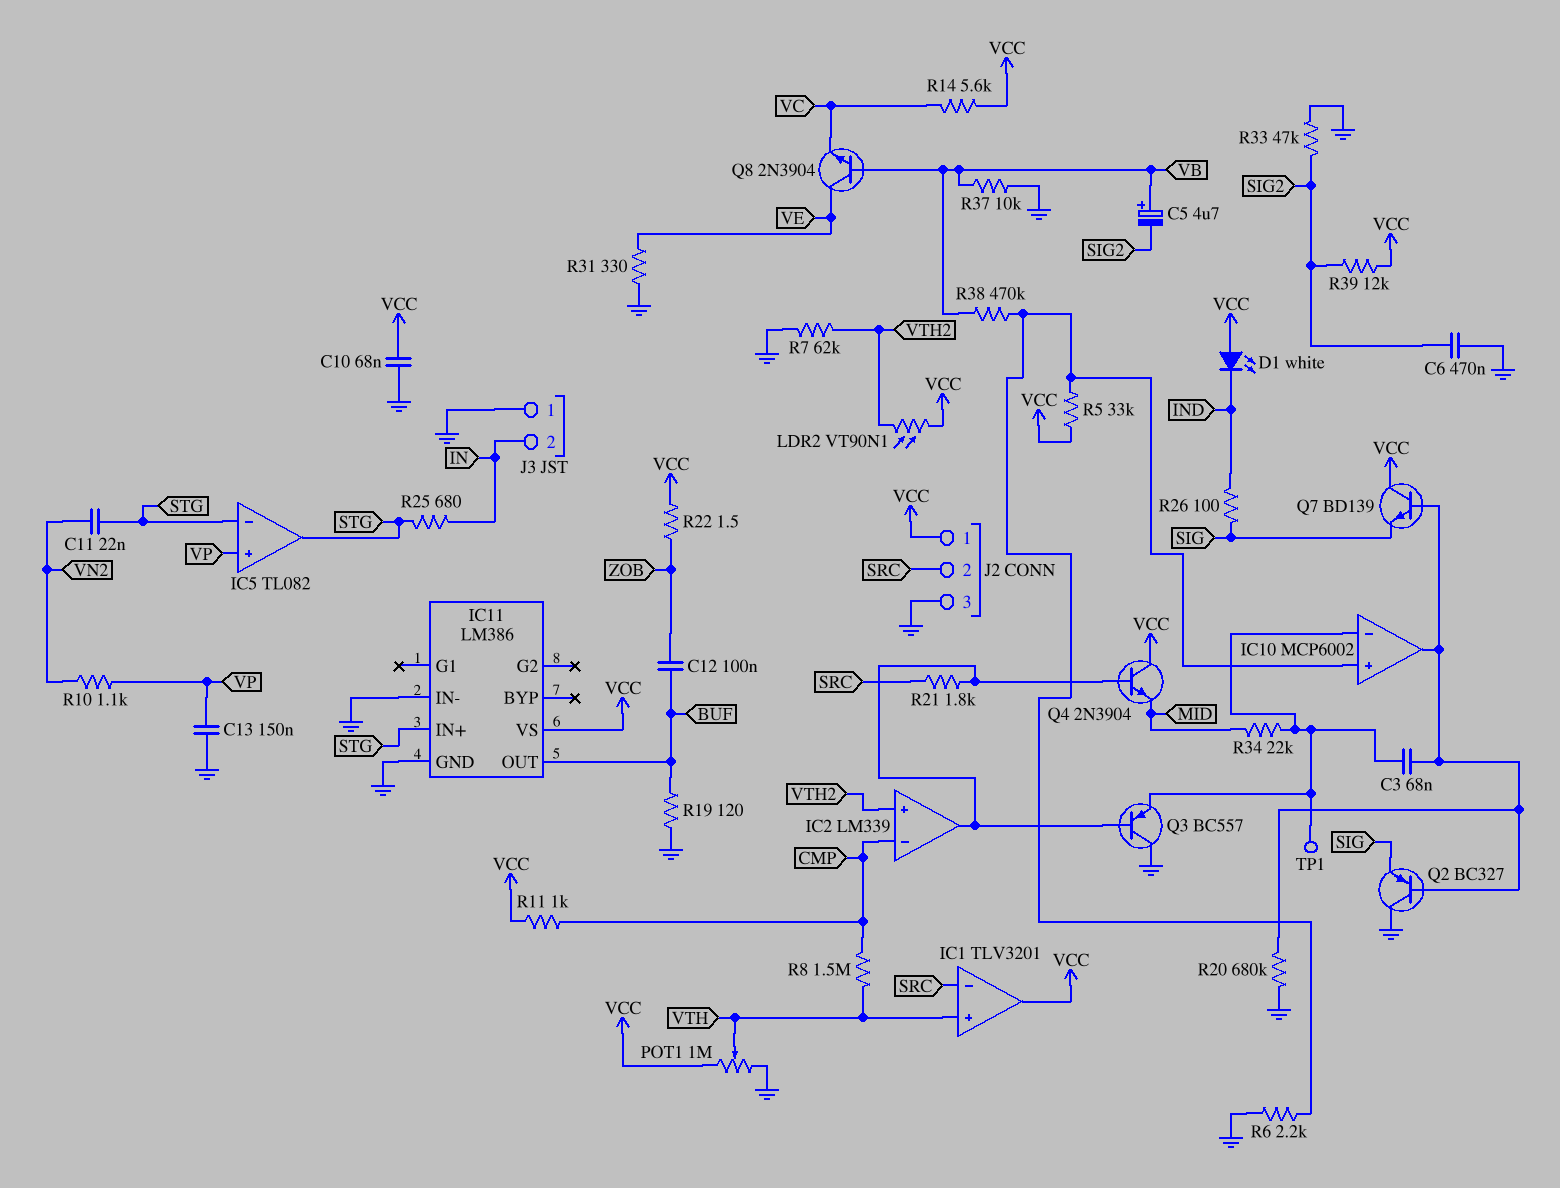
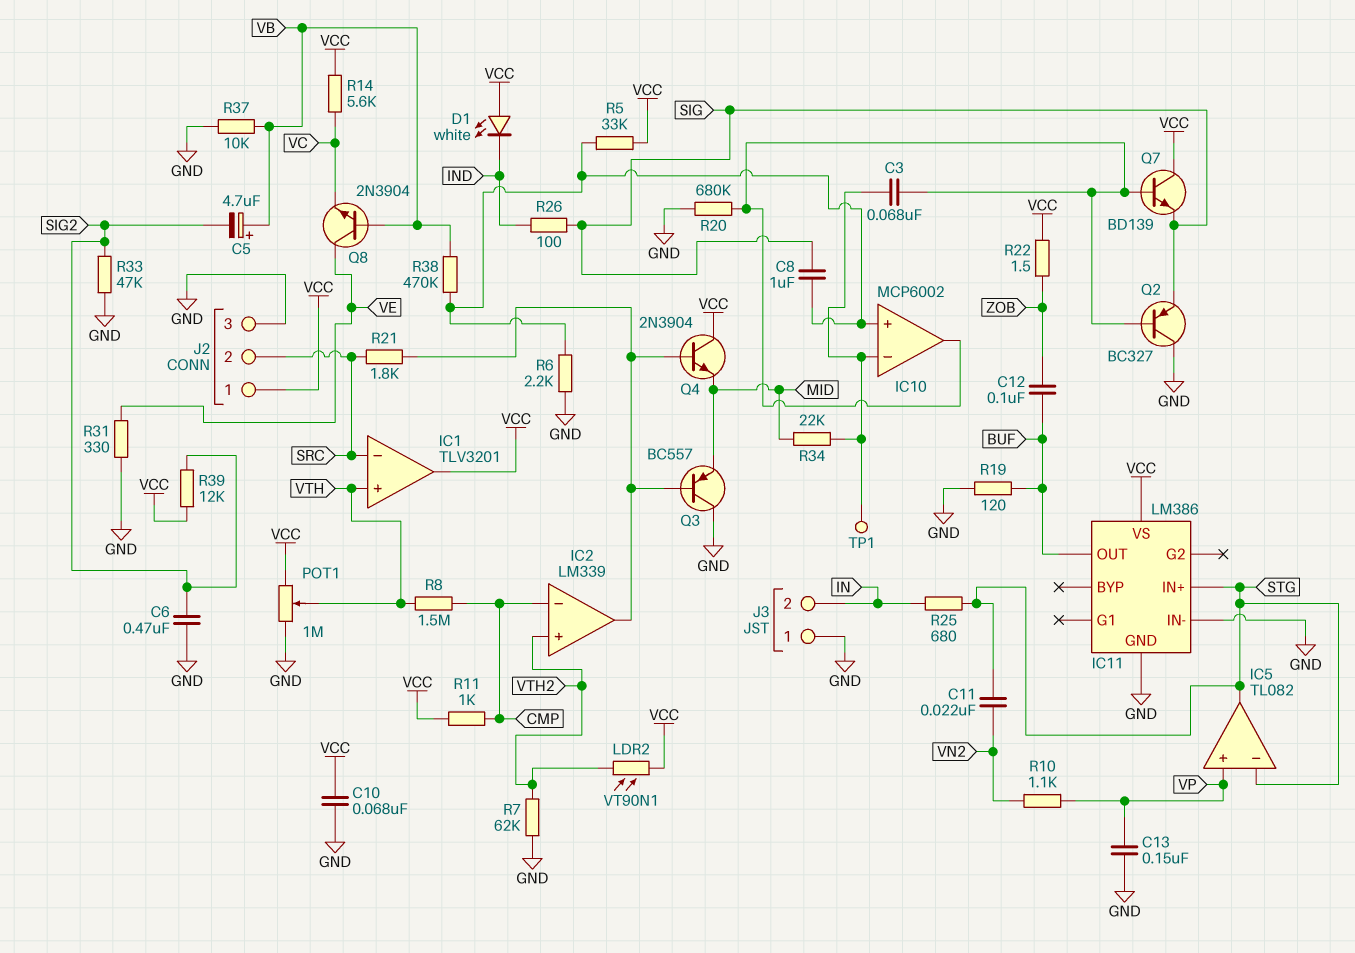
C8: none -> 1uF (IC10/in+, SIG)
Q3: PNP BC557 (B IC2/out, C GND, E IC10/in-) -> PNP BC557 (B IC2/out, C GND, E MID)

